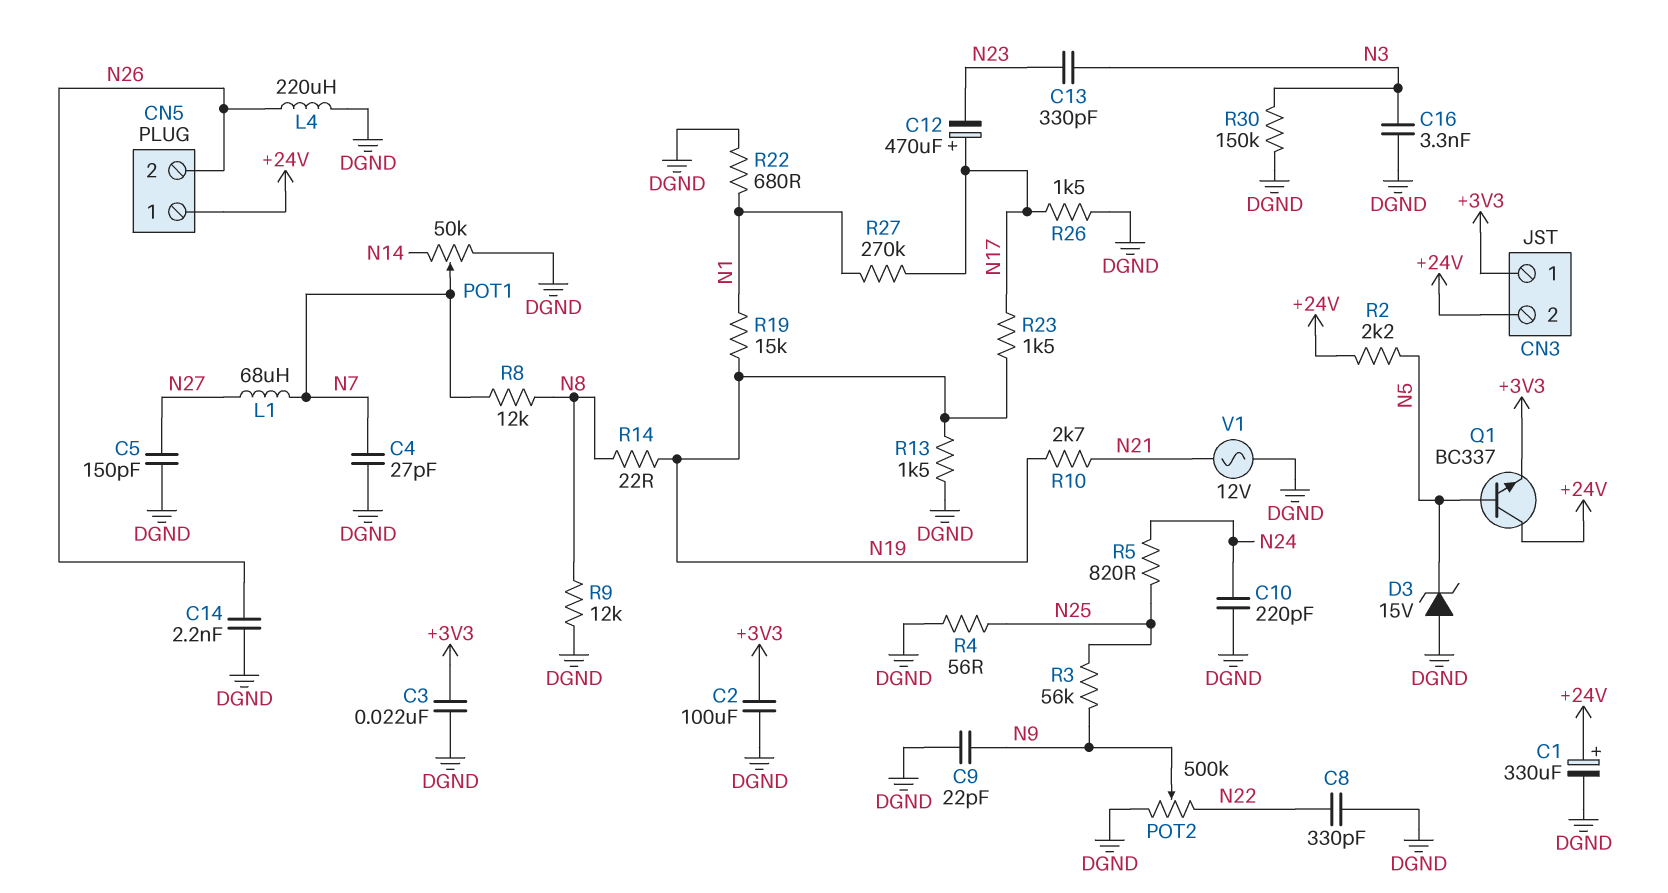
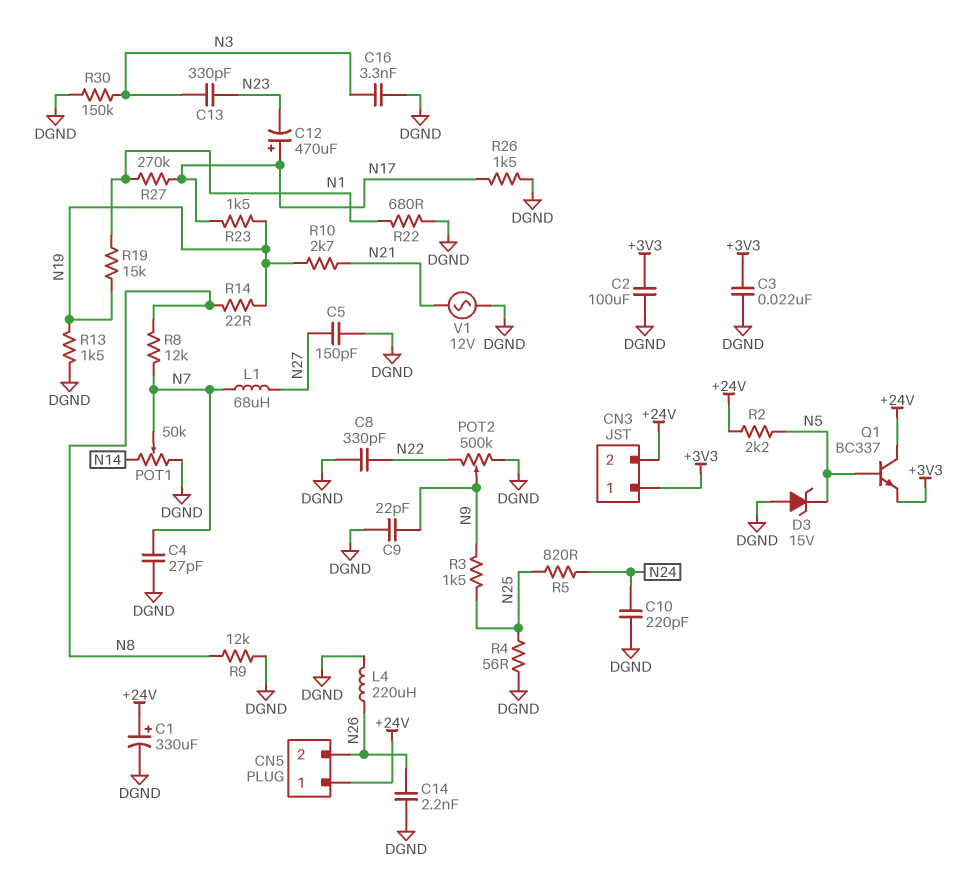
R3: 56k (N9, N25) -> 1.5k (N9, N25)

